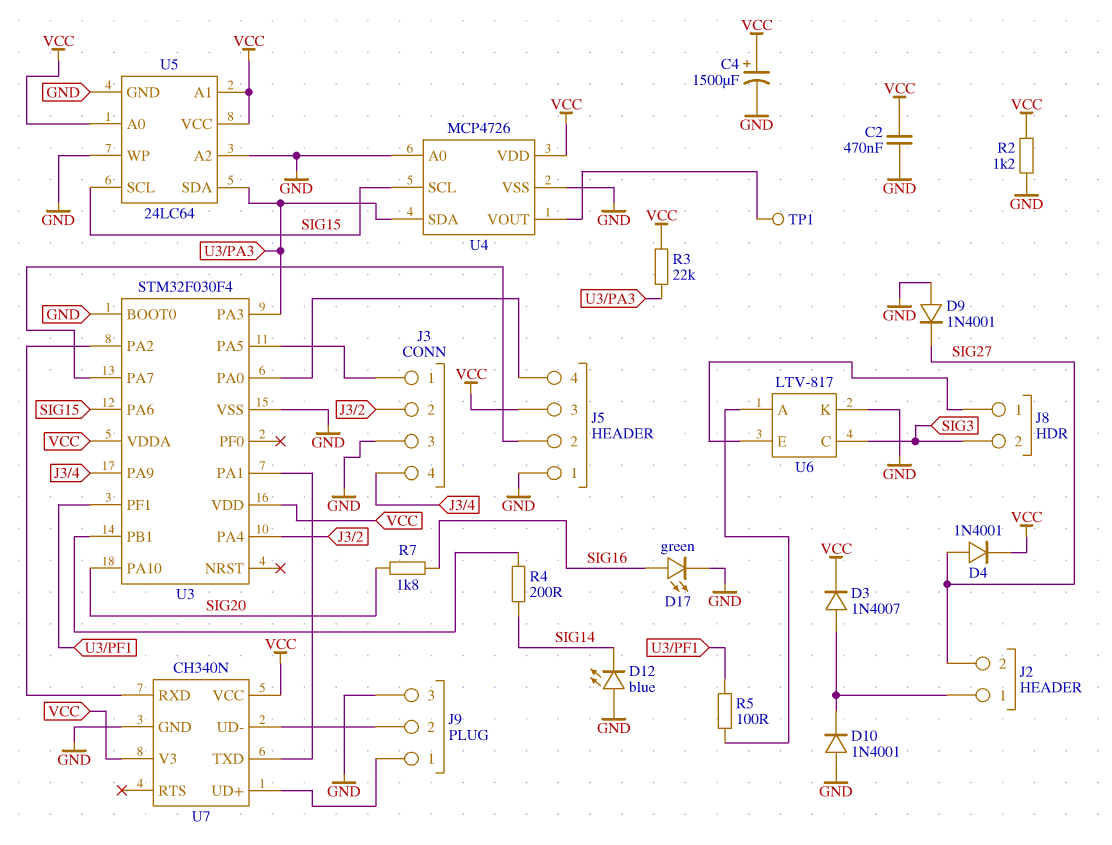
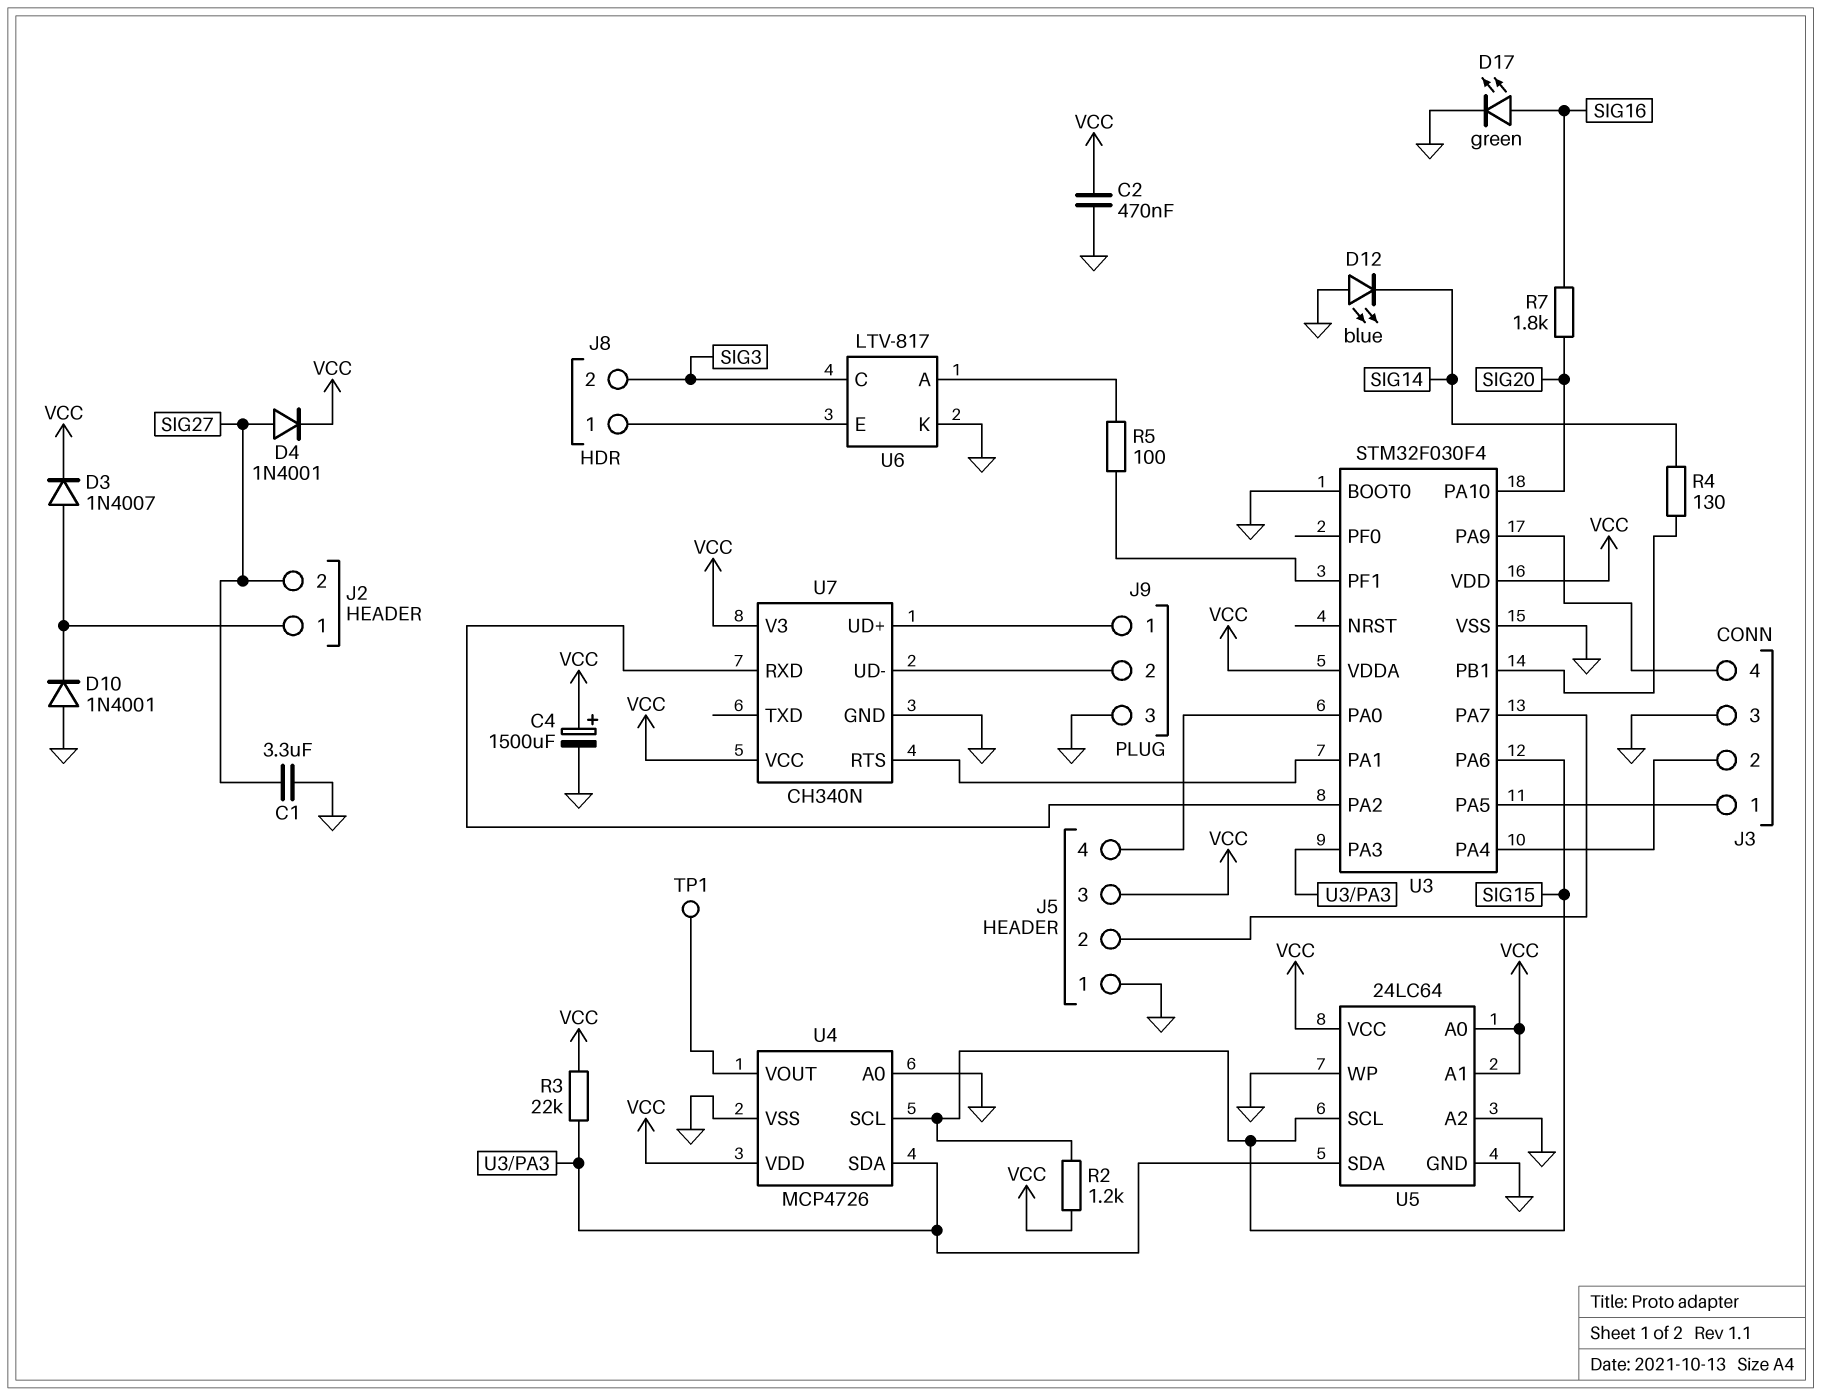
C1: none -> 3.3uF (GND, SIG27)
D9: diode 1N4001 (A GND, K SIG27) -> none
R2: 1.2k (GND, VCC) -> 1.2k (SIG15, VCC)
R4: 200 (SIG14, U3/PB1) -> 130 (SIG14, U3/PB1)
U7 pin RTS: none -> U3/PA1
U7 pin TXD: U3/PA1 -> none

